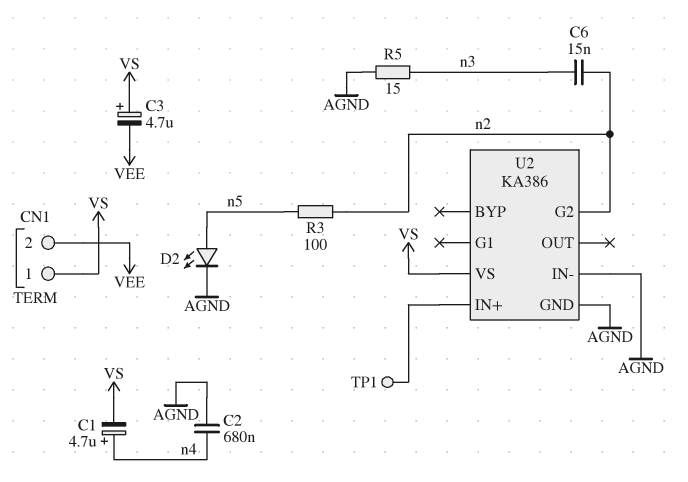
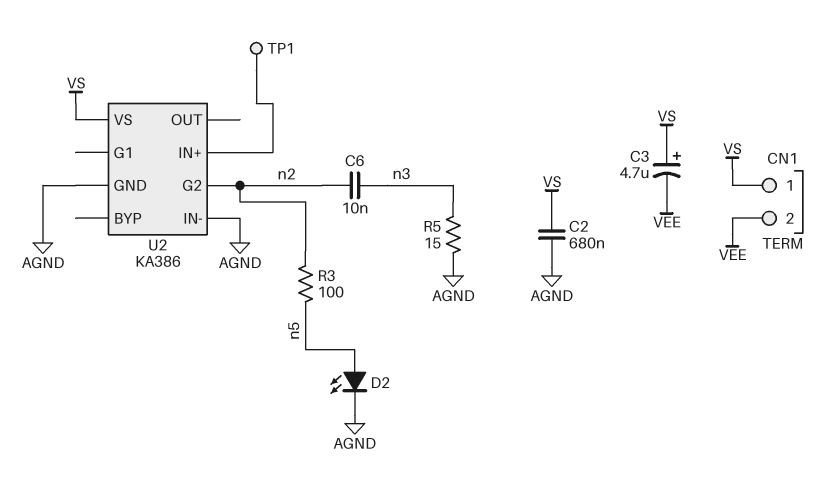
C1: 4.7uF (plus n4, minus VS) -> none
C2: 680nF (AGND, n4) -> 680nF (AGND, VS)
C6: 15nF (n2, n3) -> 10nF (n2, n3)

